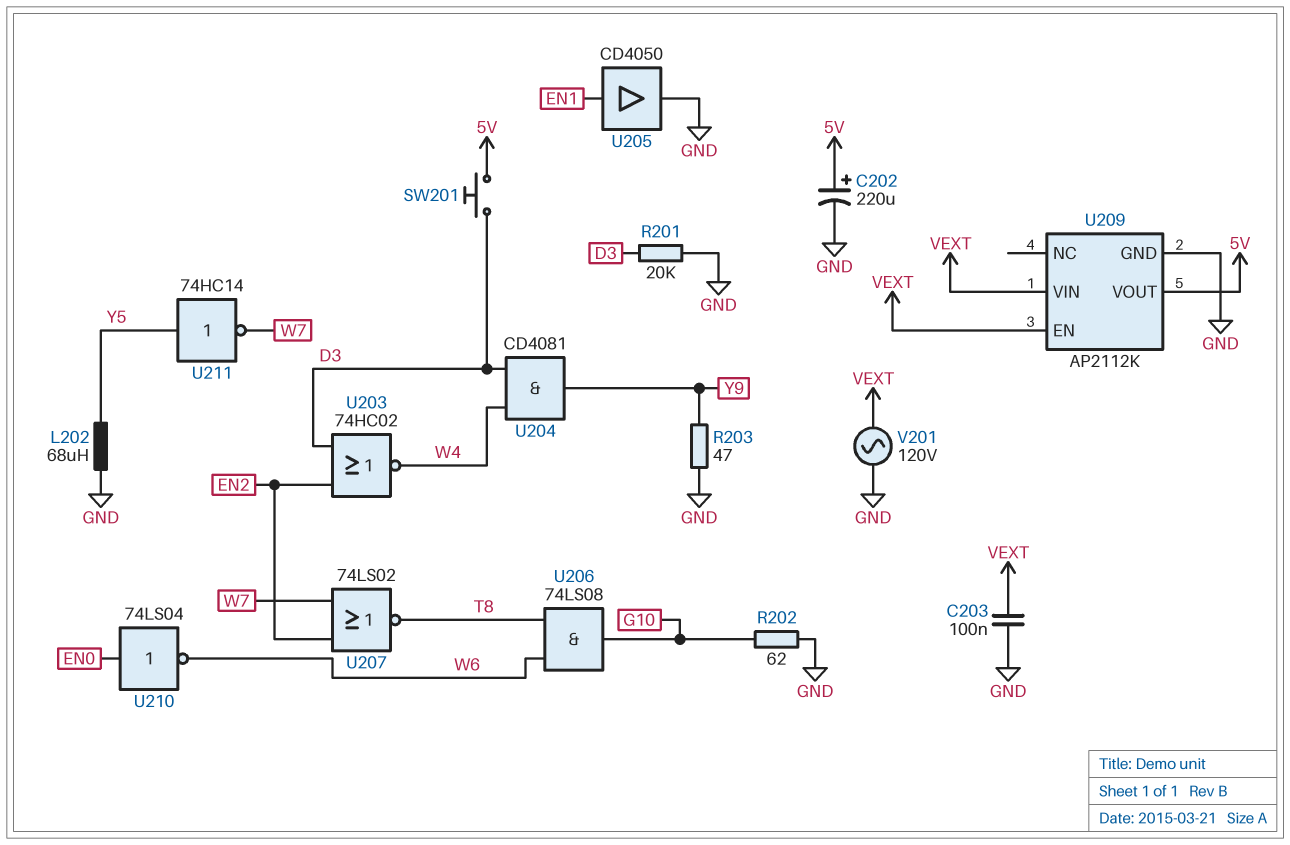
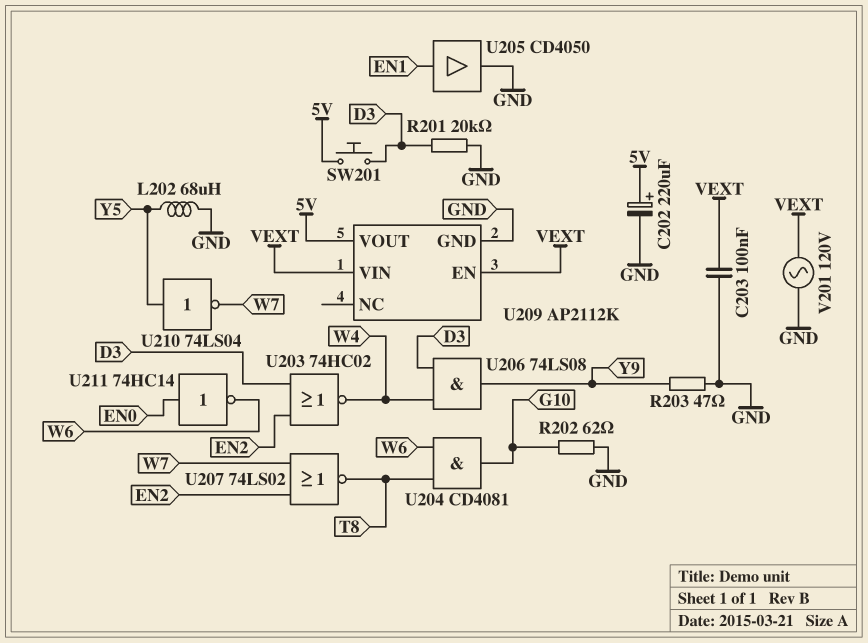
U204: AND CD4081 (in D3, in W4, out Y9) -> AND CD4081 (in T8, in W6, out G10)
U206: AND 74LS08 (in T8, in W6, out G10) -> AND 74LS08 (in D3, in W4, out Y9)
U210: NOT 74LS04 (in EN0, out W6) -> NOT 74LS04 (in Y5, out W7)
U211: NOT 74HC14 (in Y5, out W7) -> NOT 74HC14 (in EN0, out W6)

